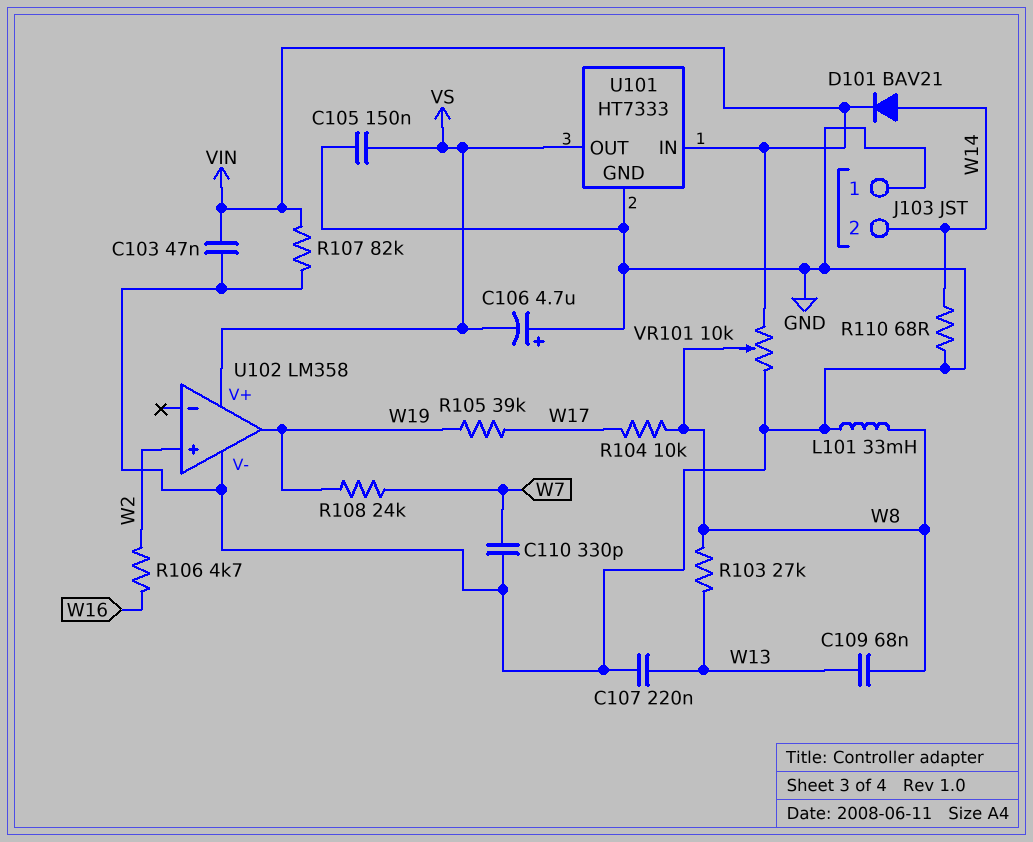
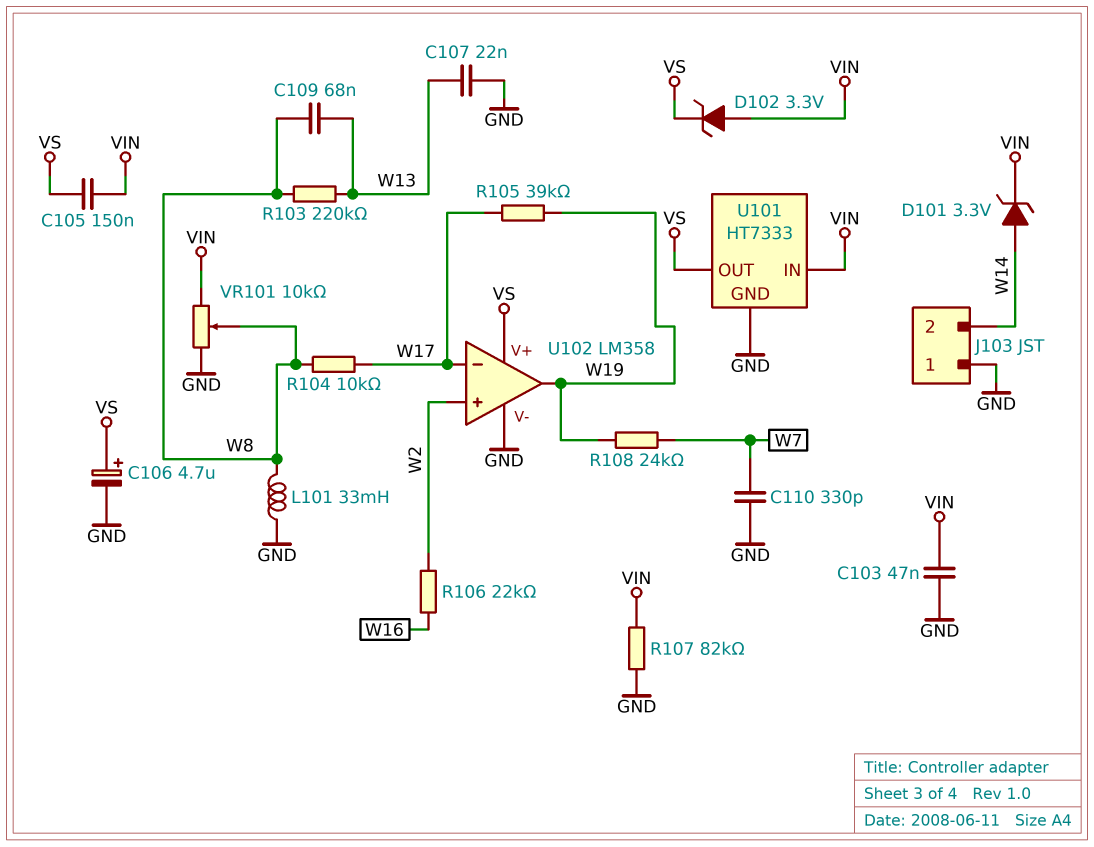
C105: 150nF (GND, VS) -> 150nF (VIN, VS)
C106: 4.7uF (plus GND, minus VS) -> 4.7uF (plus VS, minus GND)
C107: 220nF (GND, W13) -> 22nF (GND, W13)
D101: diode BAV21 (A W14, K VIN) -> zener 3.3V (A W14, K VIN)
D102: none -> zener 3.3V (A VIN, K VS)
R103: 27k (W8, W13) -> 220k (W8, W13)
R106: 4.7k (W2, W16) -> 22k (W2, W16)
R110: 68 (GND, W14) -> none
U102 pin in-: none -> W17

